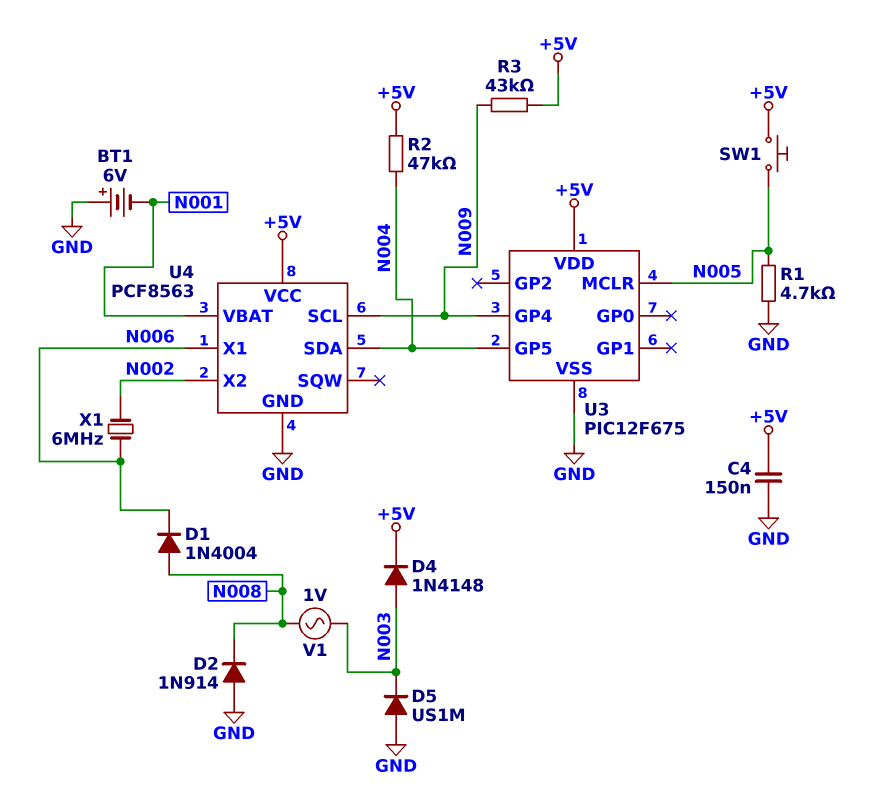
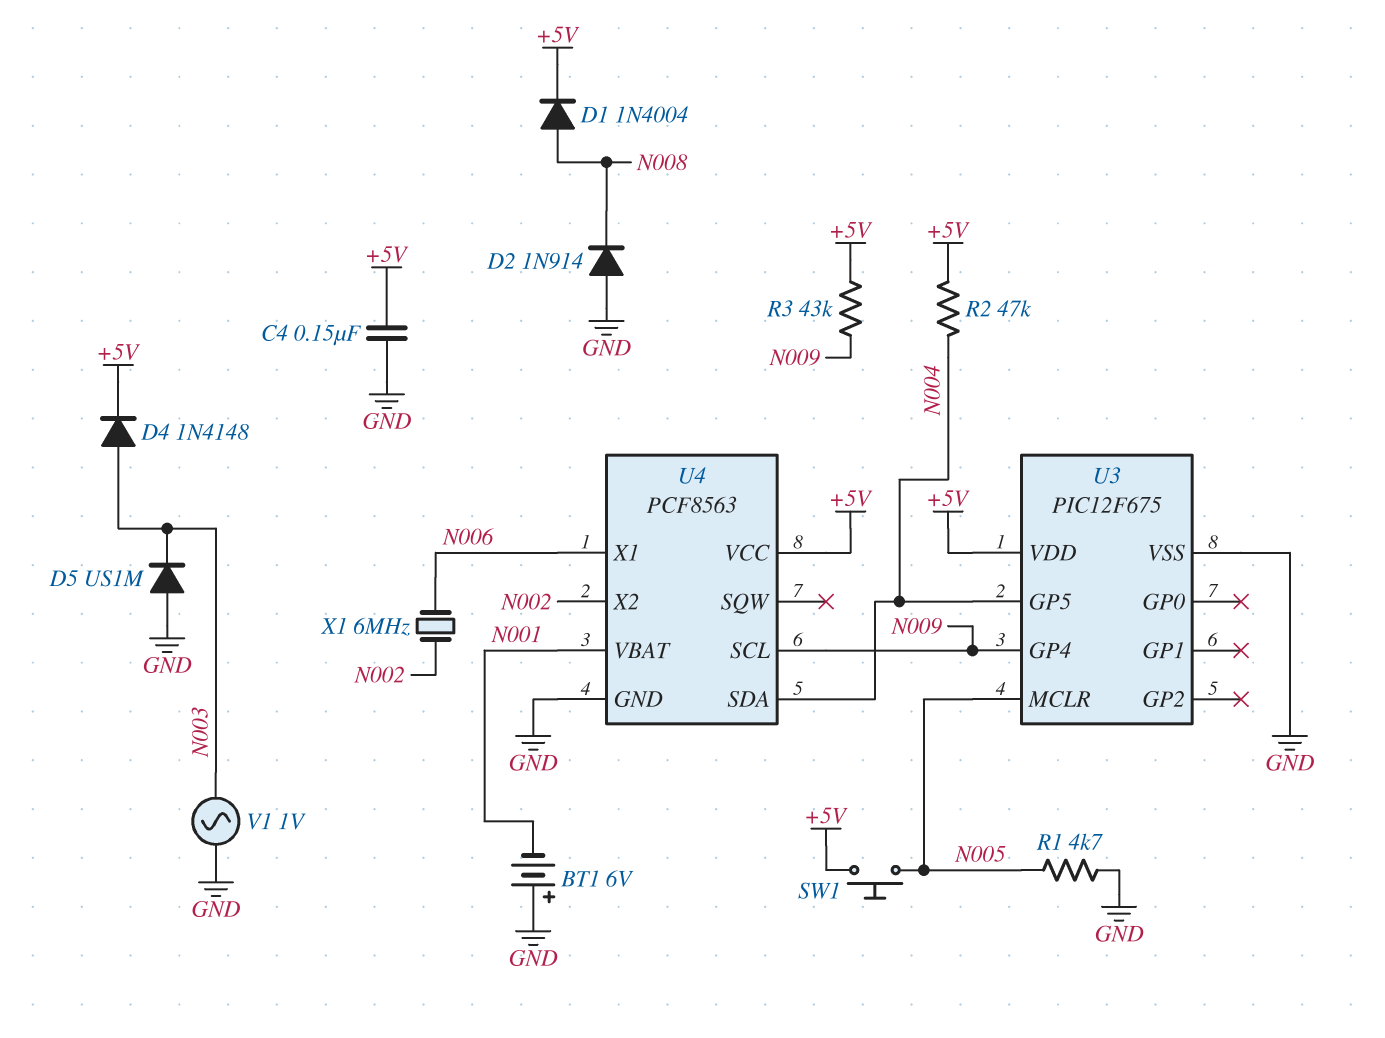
D1: diode 1N4004 (A N008, K N006) -> diode 1N4004 (A N008, K +5V)
V1: AC 1V (N003, N008) -> AC 1V (GND, N003)

